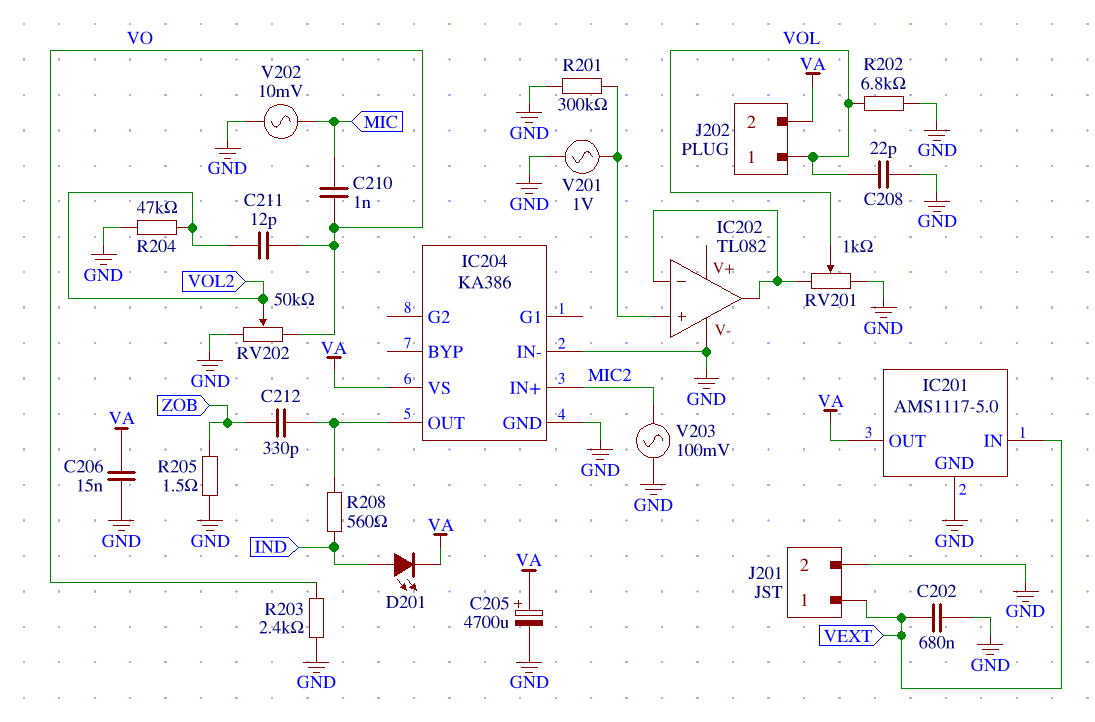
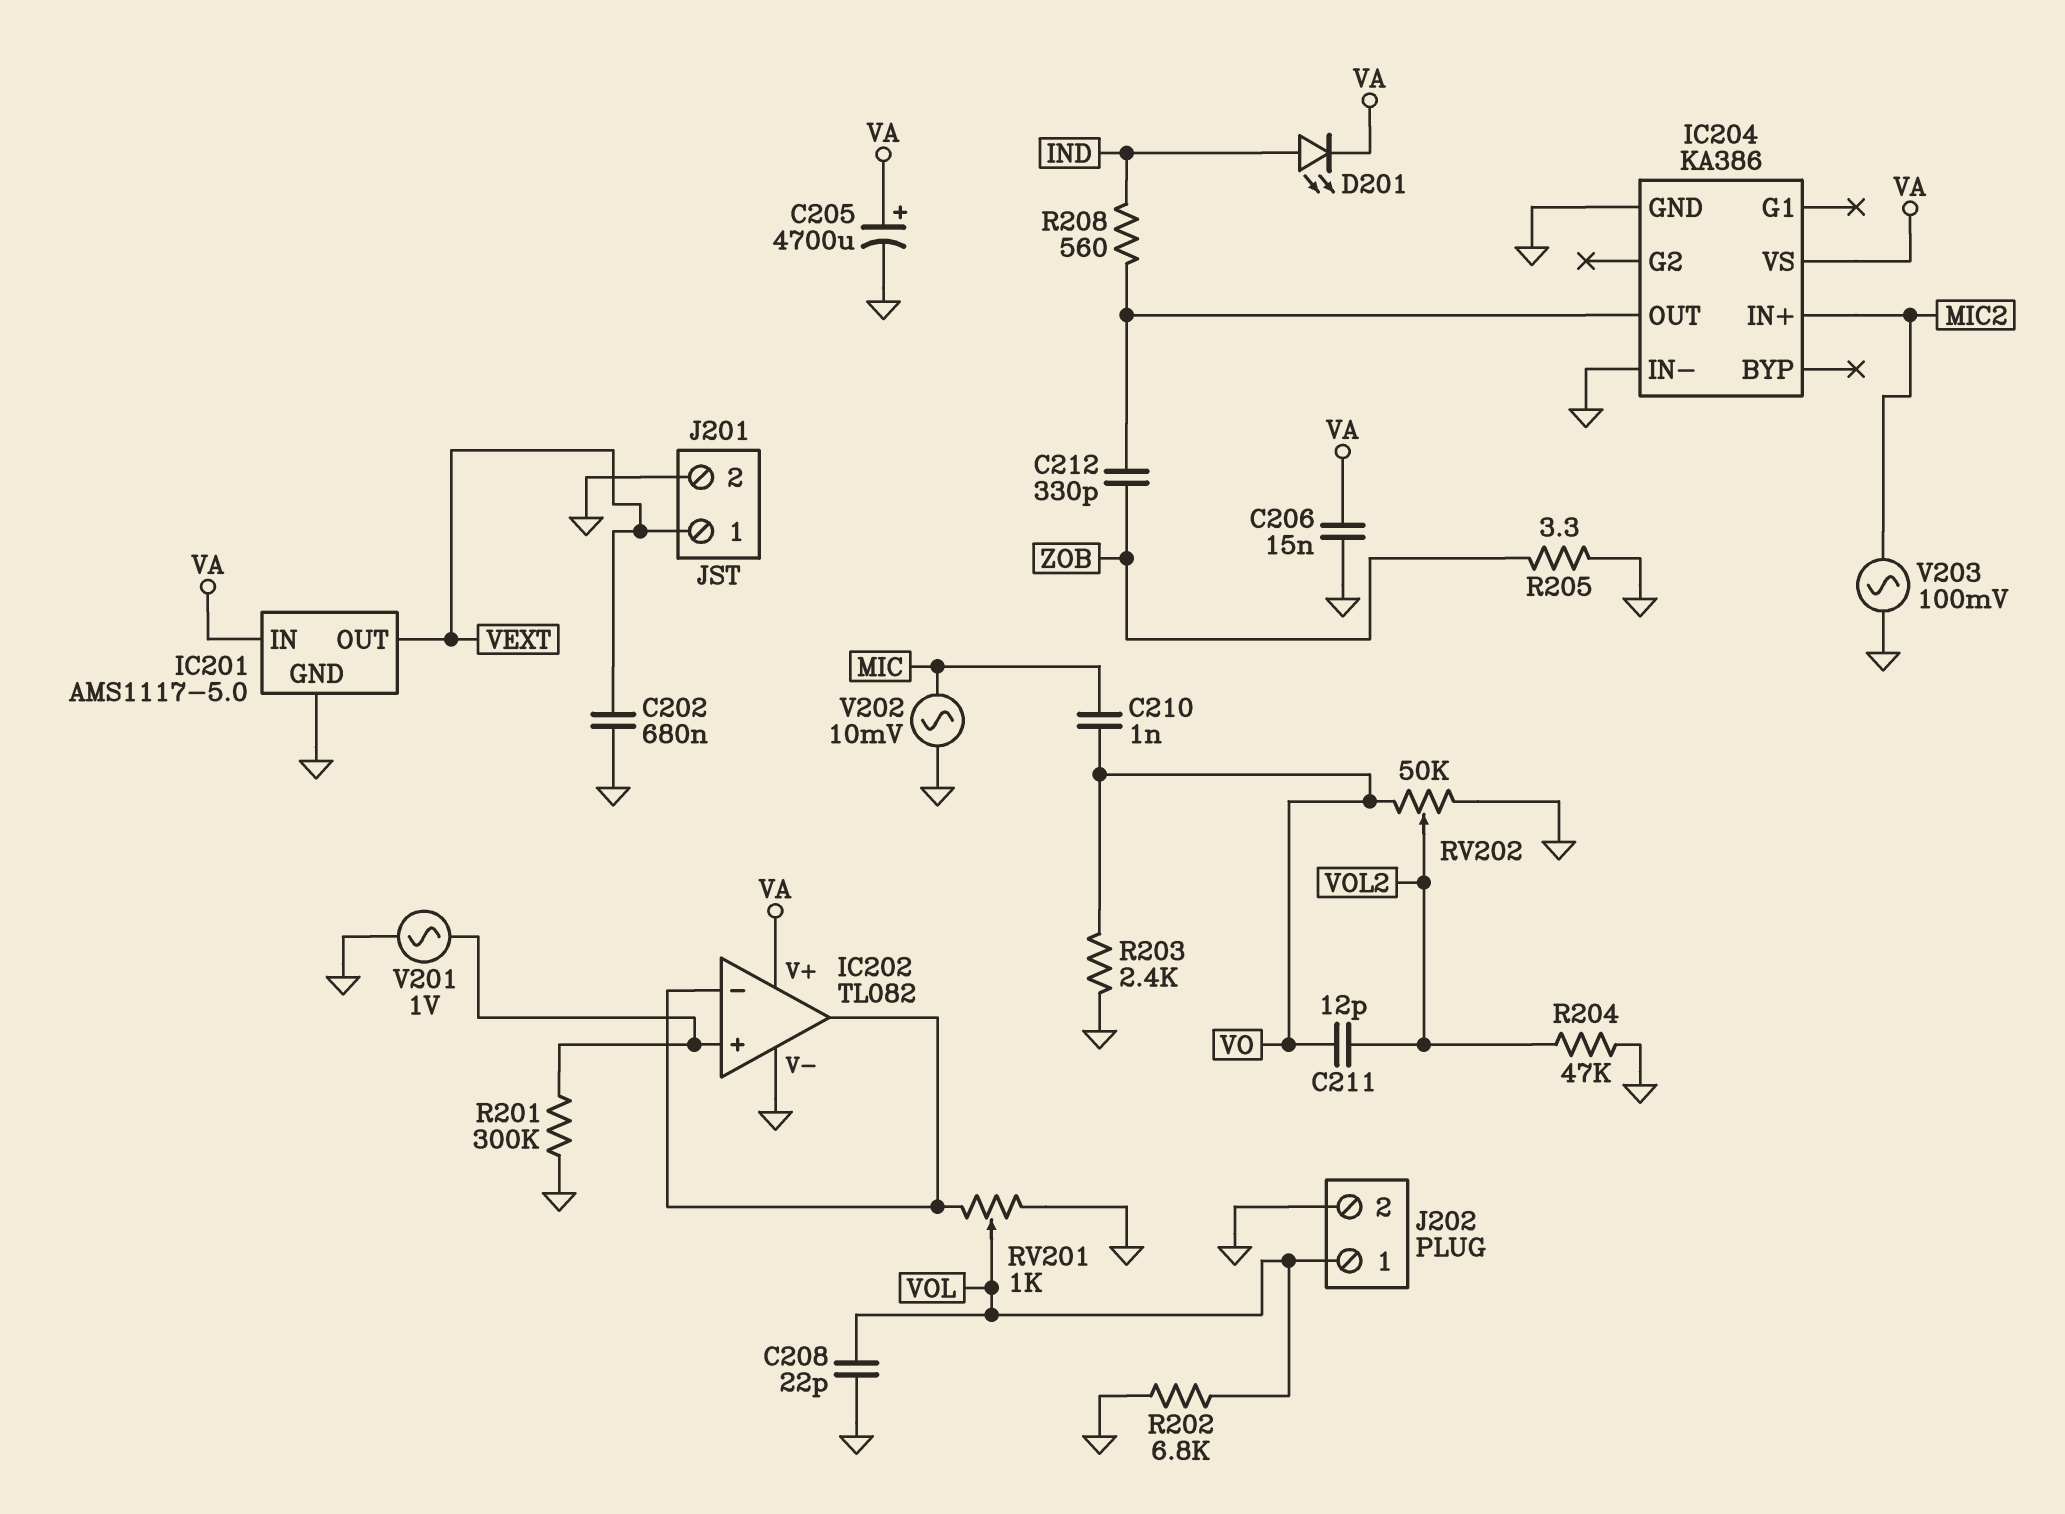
IC201 pin IN: VEXT -> VA
IC201 pin OUT: VA -> VEXT
IC202 pin V+: none -> VA
J202 pin 2: VA -> GND
R205: 1.5 (GND, ZOB) -> 3.3 (GND, ZOB)

